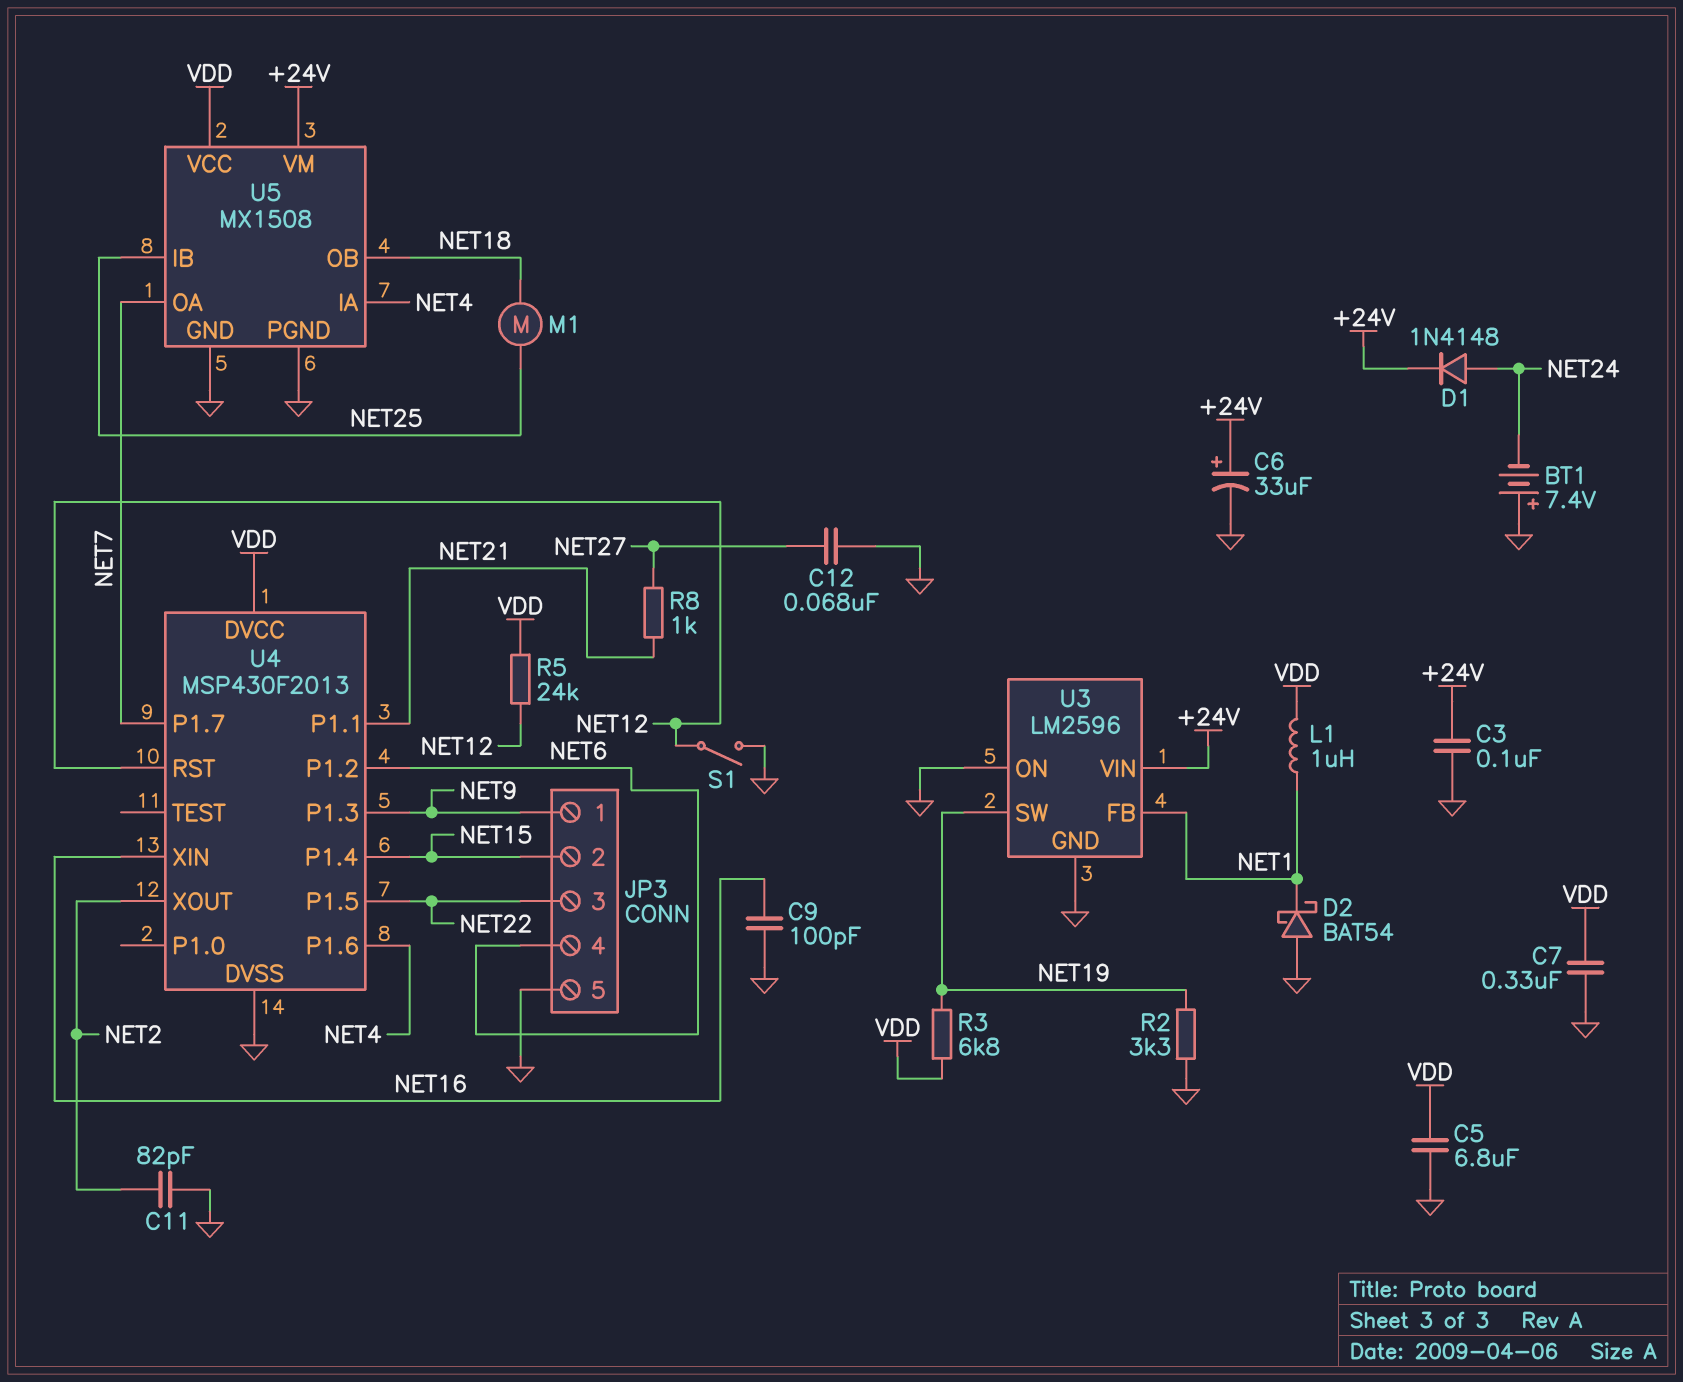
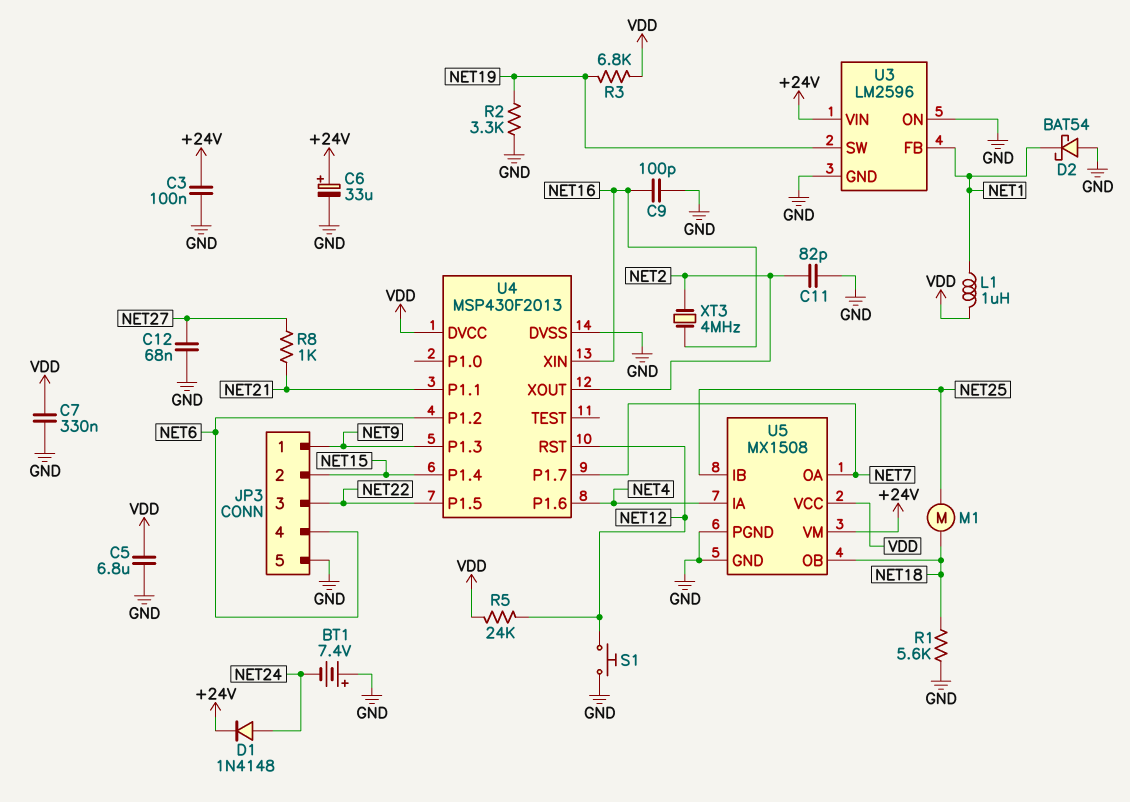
R1: none -> 5.6k (GND, NET18)
S1: switch (GND, NET12) -> button (GND, NET12)
XT3: none -> 4MHz (NET2, NET16)

